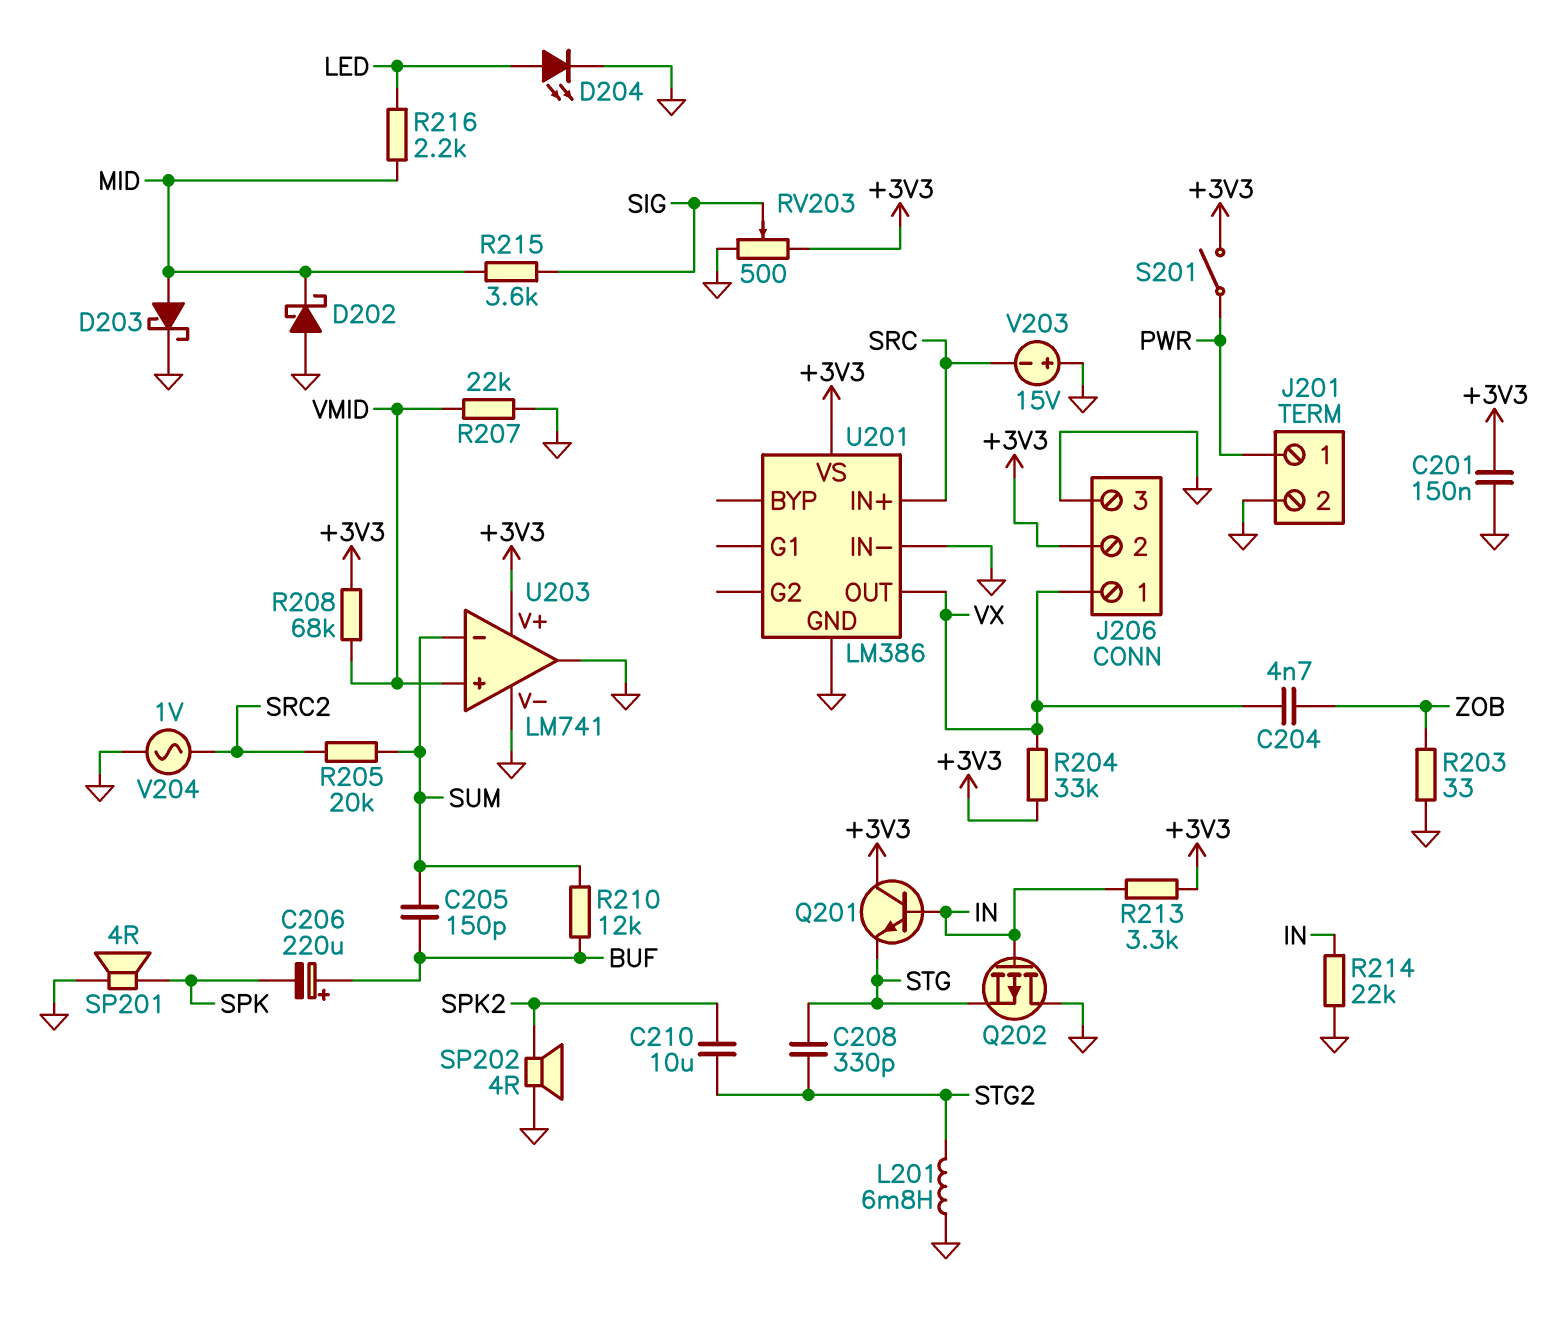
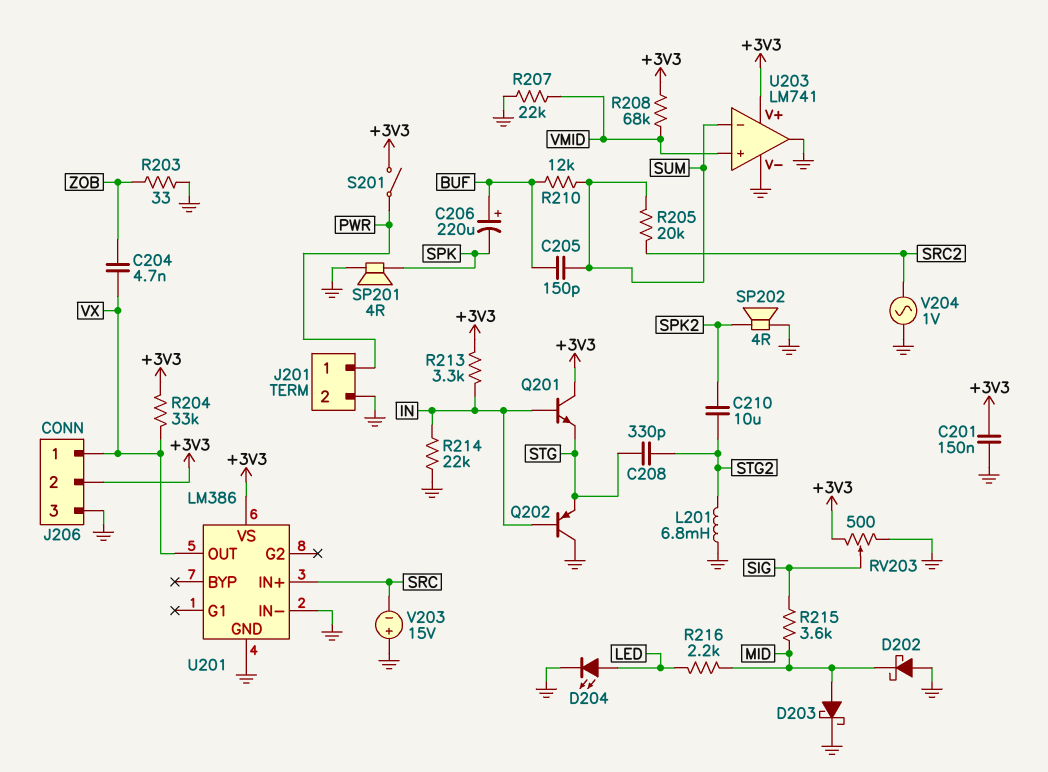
Q202: PMOS (G IN, D GND, S STG) -> PNP (B IN, C GND, E STG)

